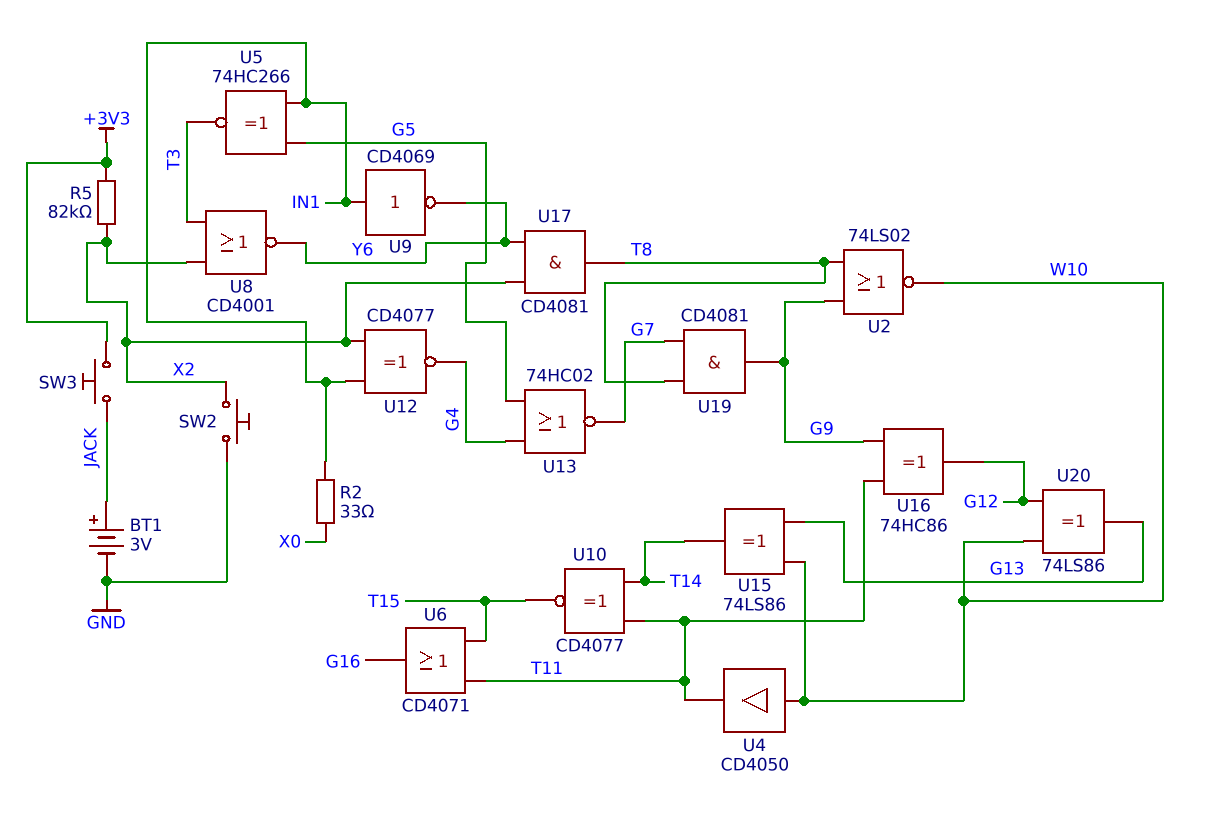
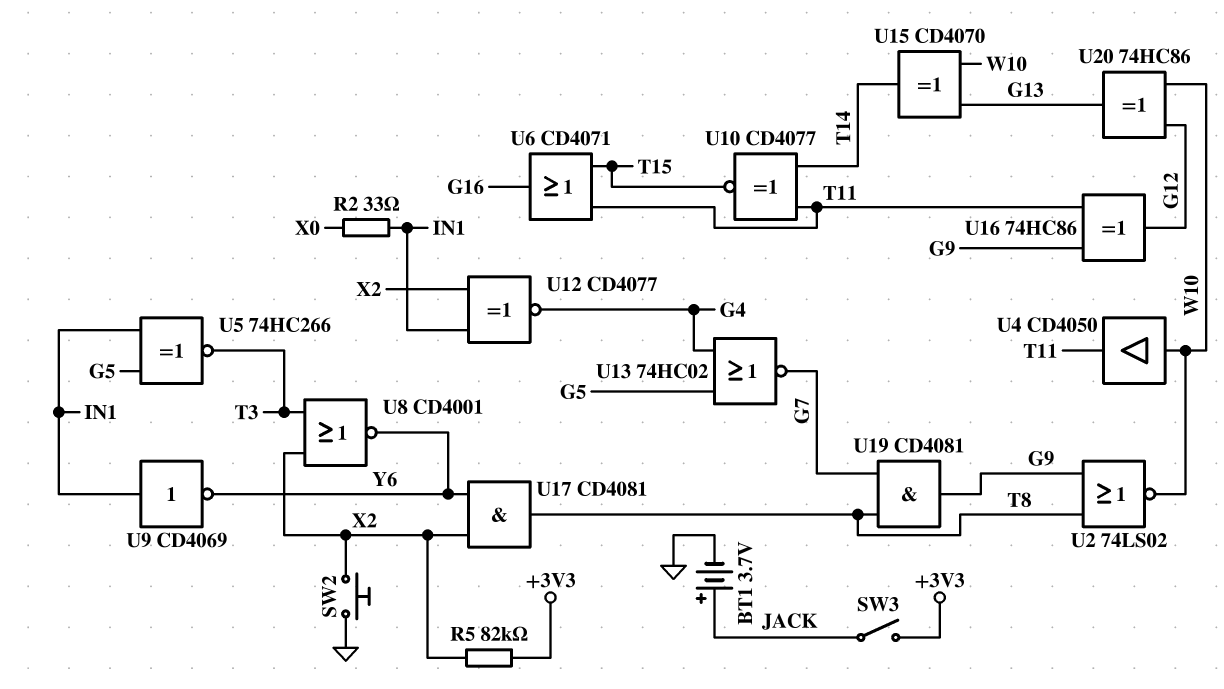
BT1: 3V (plus JACK, minus GND) -> 3.7V (plus JACK, minus GND)
SW3: button (+3V3, JACK) -> switch (+3V3, JACK)
U15: XOR 74LS86 (in G13, in W10, out T14) -> XOR CD4070 (in G13, in W10, out T14)
U20: XOR 74LS86 (in G12, in W10, out G13) -> XOR 74HC86 (in G12, in W10, out G13)

